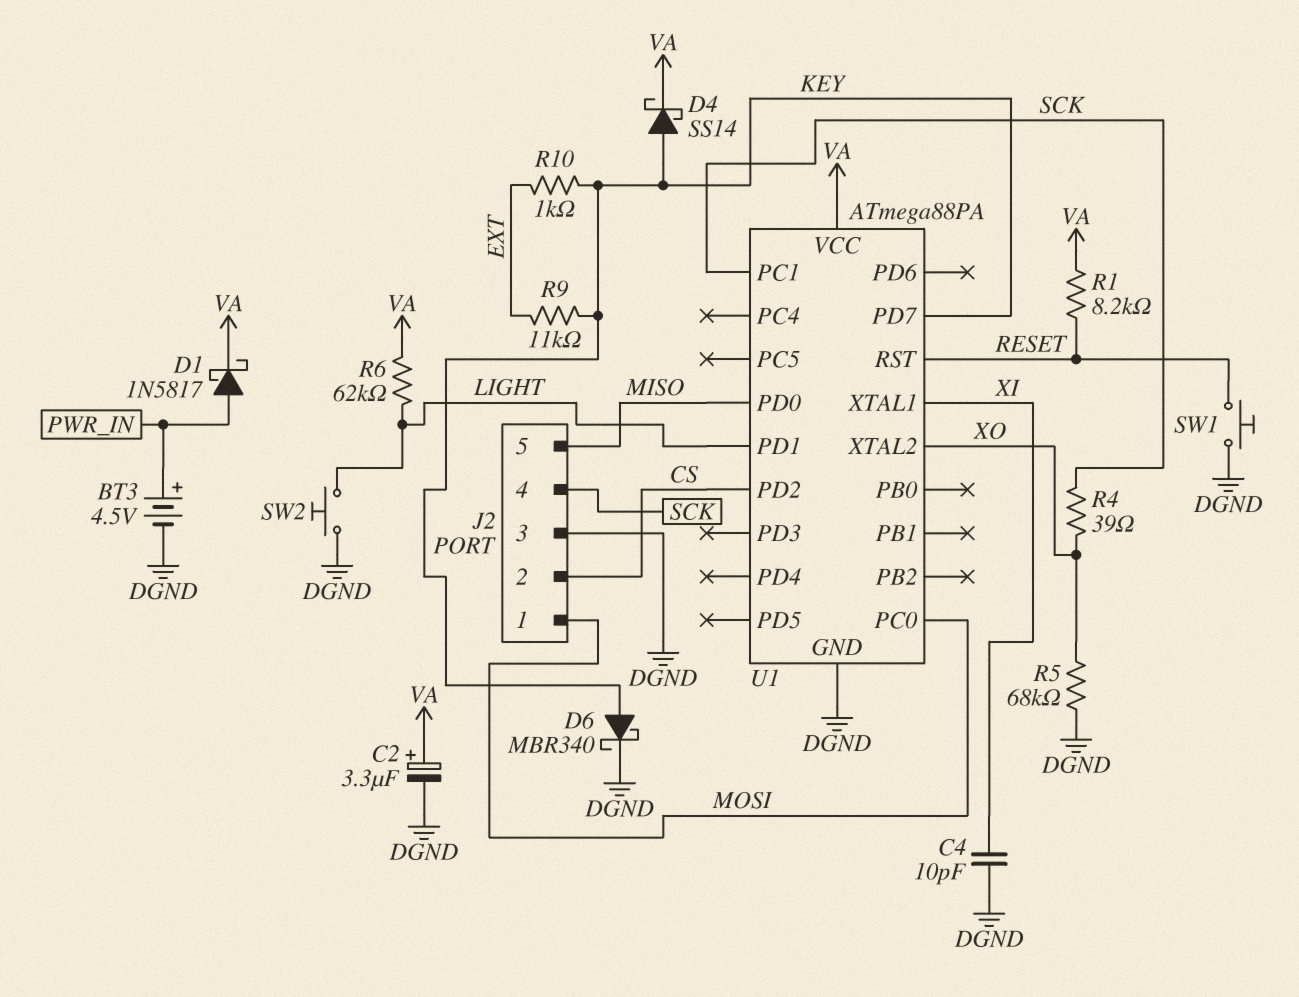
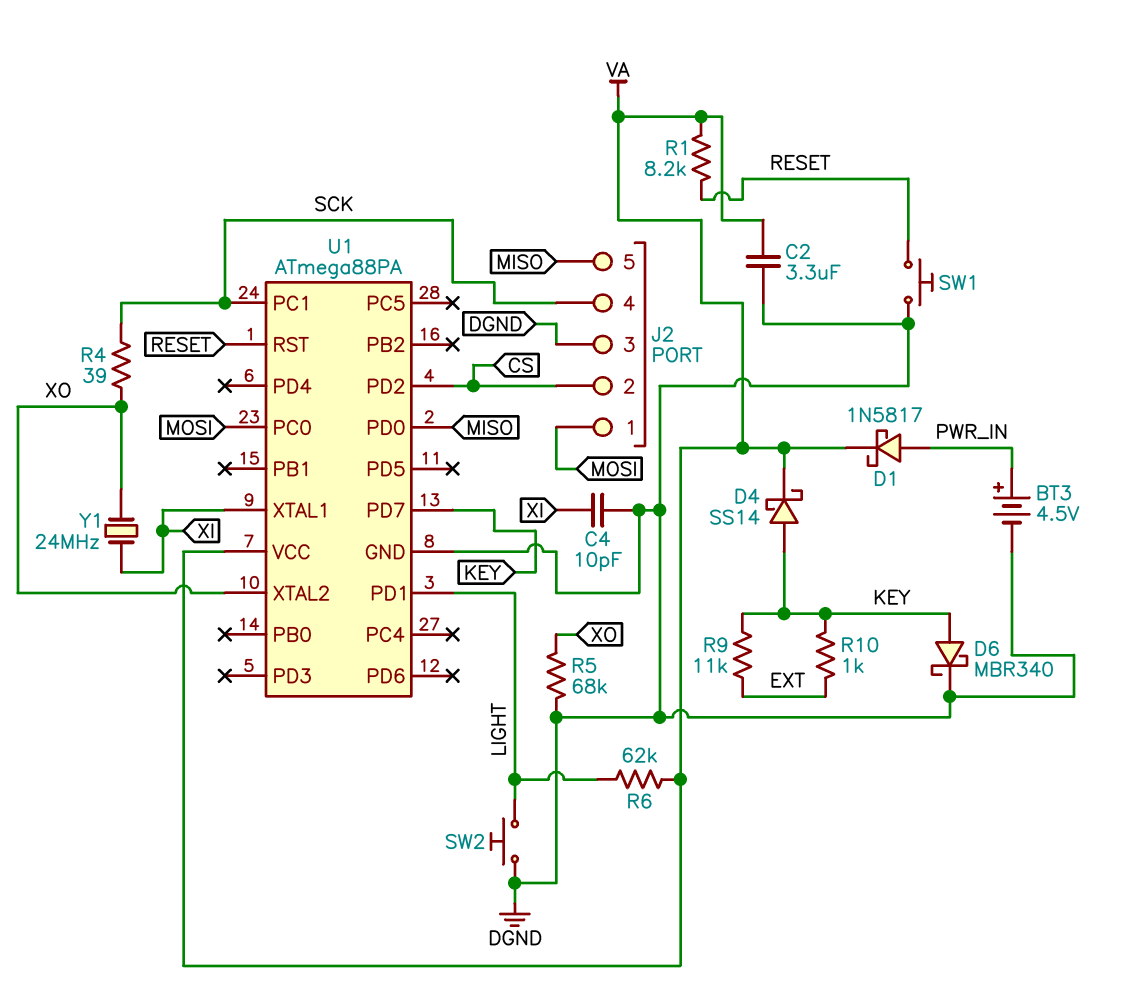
C2: 3.3uF (plus VA, minus DGND) -> 3.3uF (DGND, VA)
Y1: none -> 24MHz (XI, XO)

